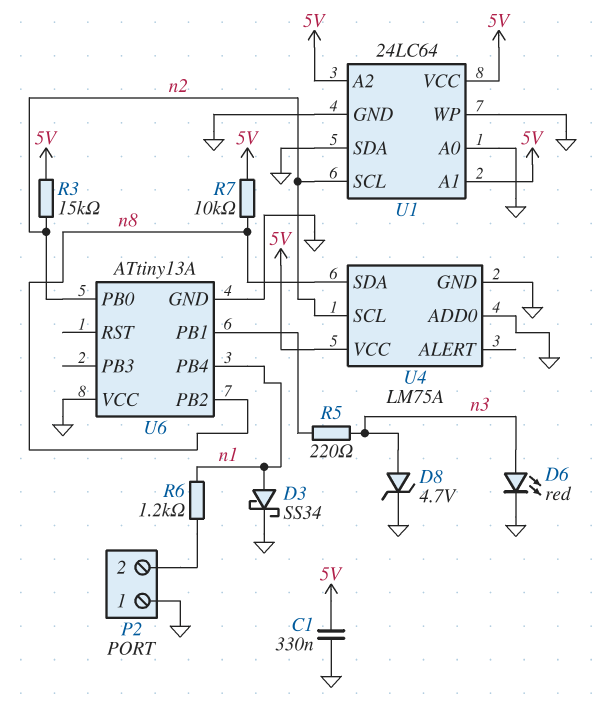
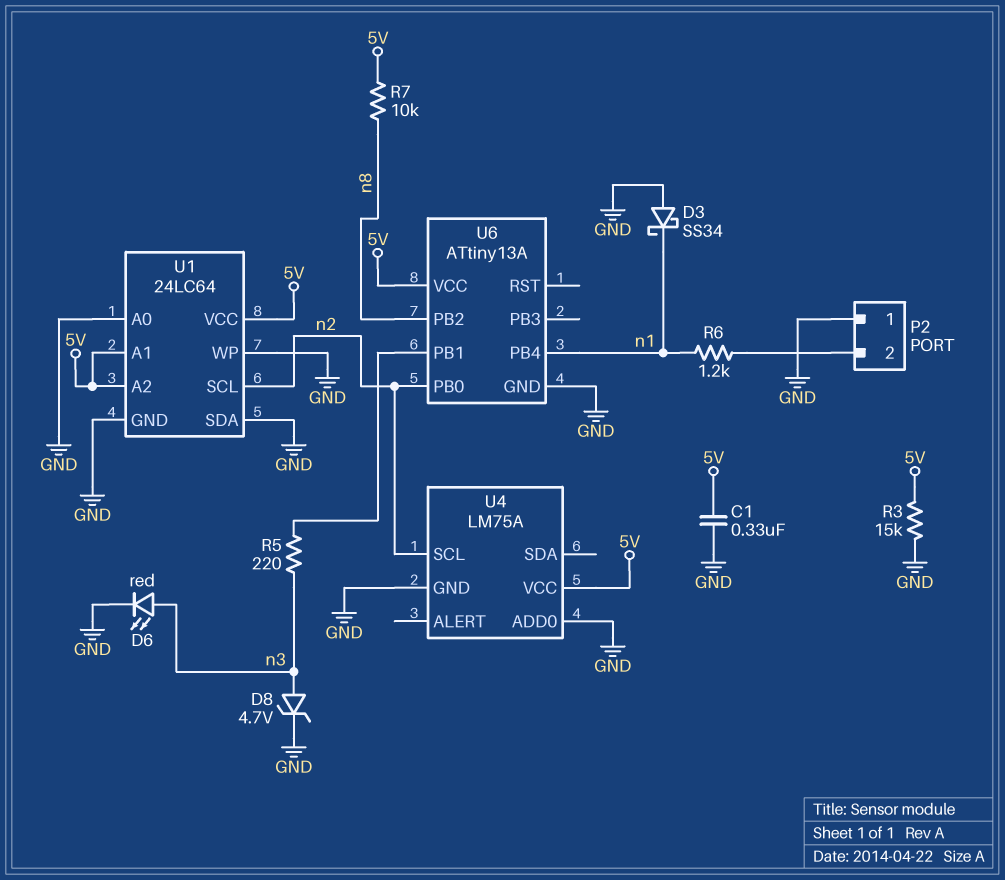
D3: schottky SS34 (A n1, K GND) -> schottky SS34 (A GND, K n1)
R3: 15k (5V, n2) -> 15k (5V, GND)
U4 pin SDA: n8 -> none
U6 pin VCC: GND -> 5V

